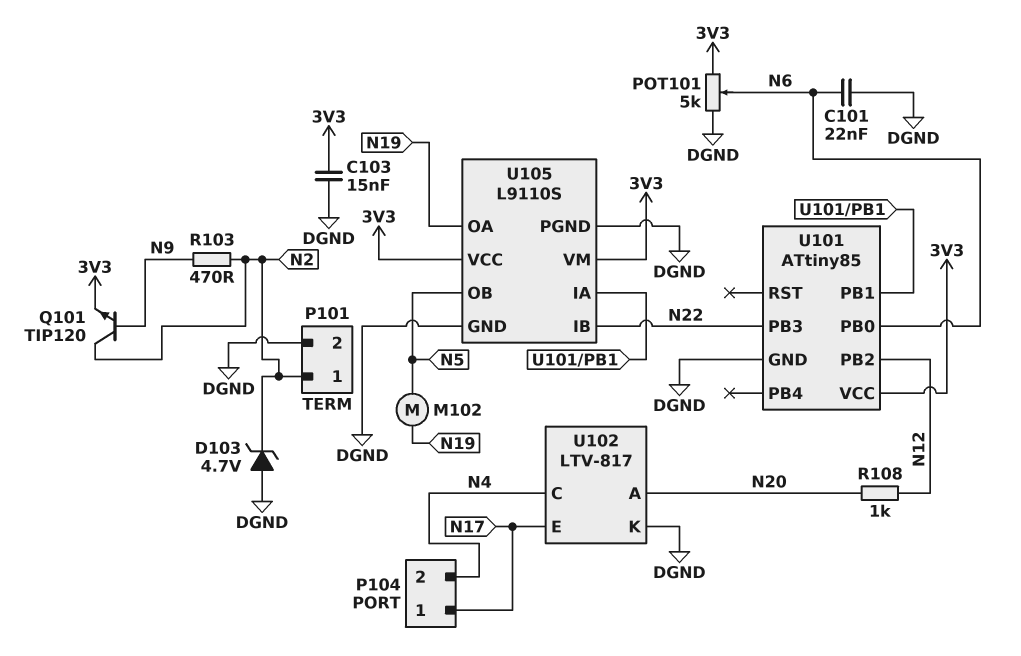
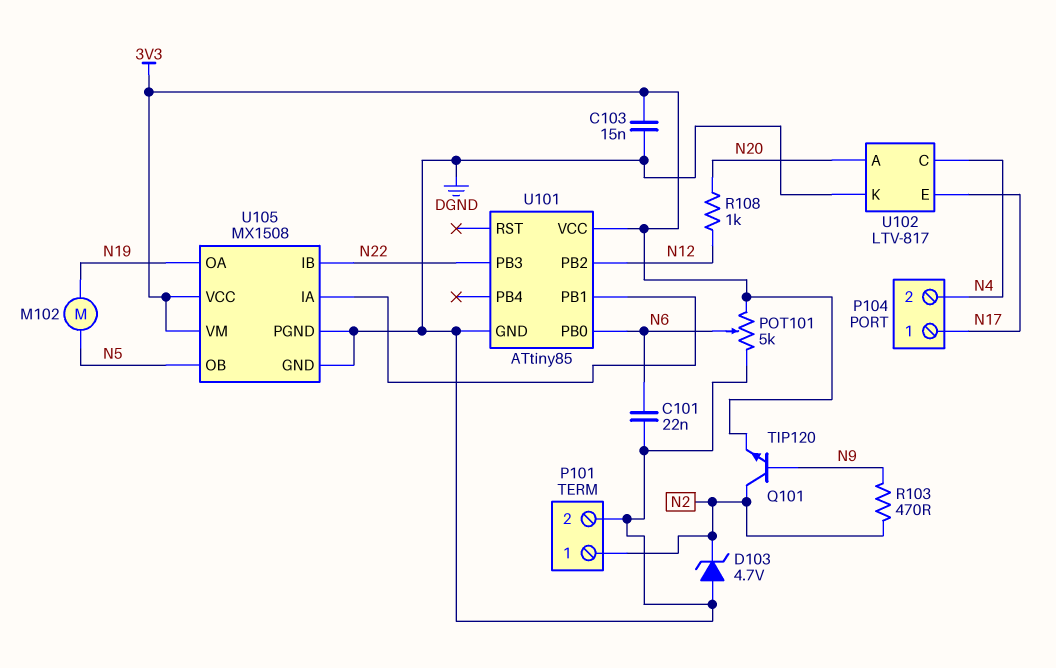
U105: L9110S -> MX1508

